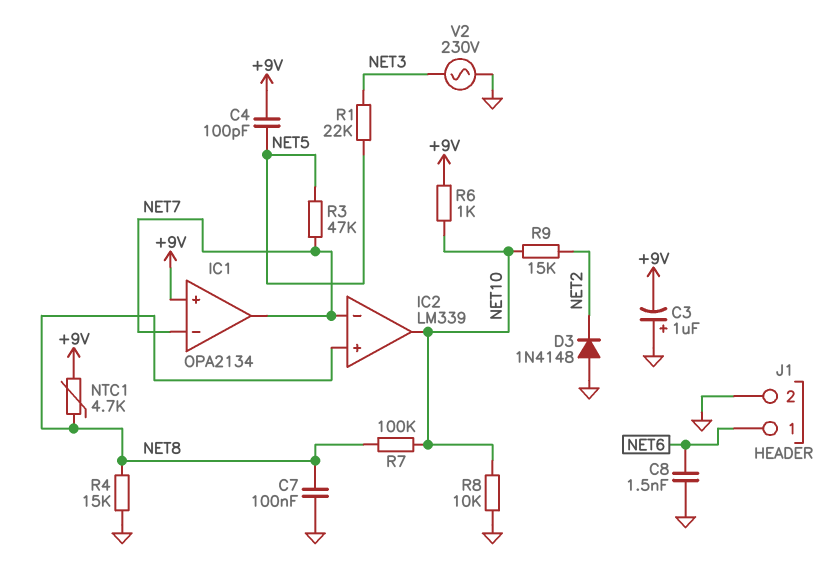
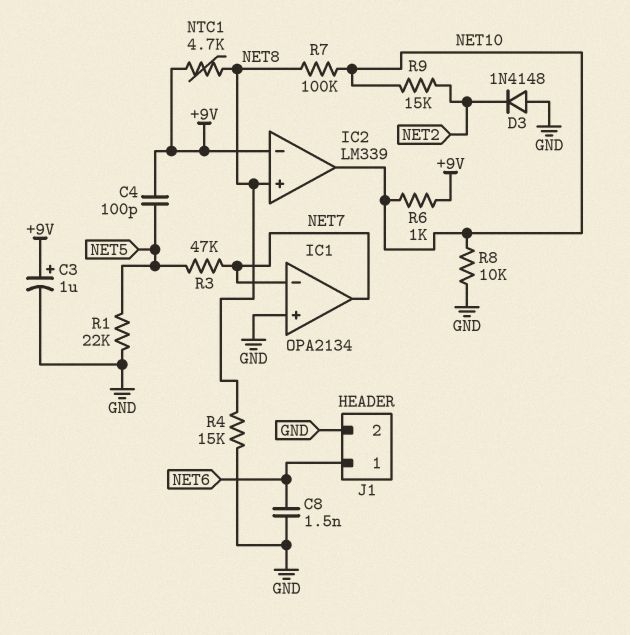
C3: 1uF (plus GND, minus +9V) -> 1uF (plus +9V, minus GND)
C7: 100nF (GND, NET8) -> none
IC1 pin in+: +9V -> GND
IC2 pin in-: NET7 -> +9V
R1: 22k (NET3, NET5) -> 22k (GND, NET5)
V2: AC 230V (GND, NET3) -> none

